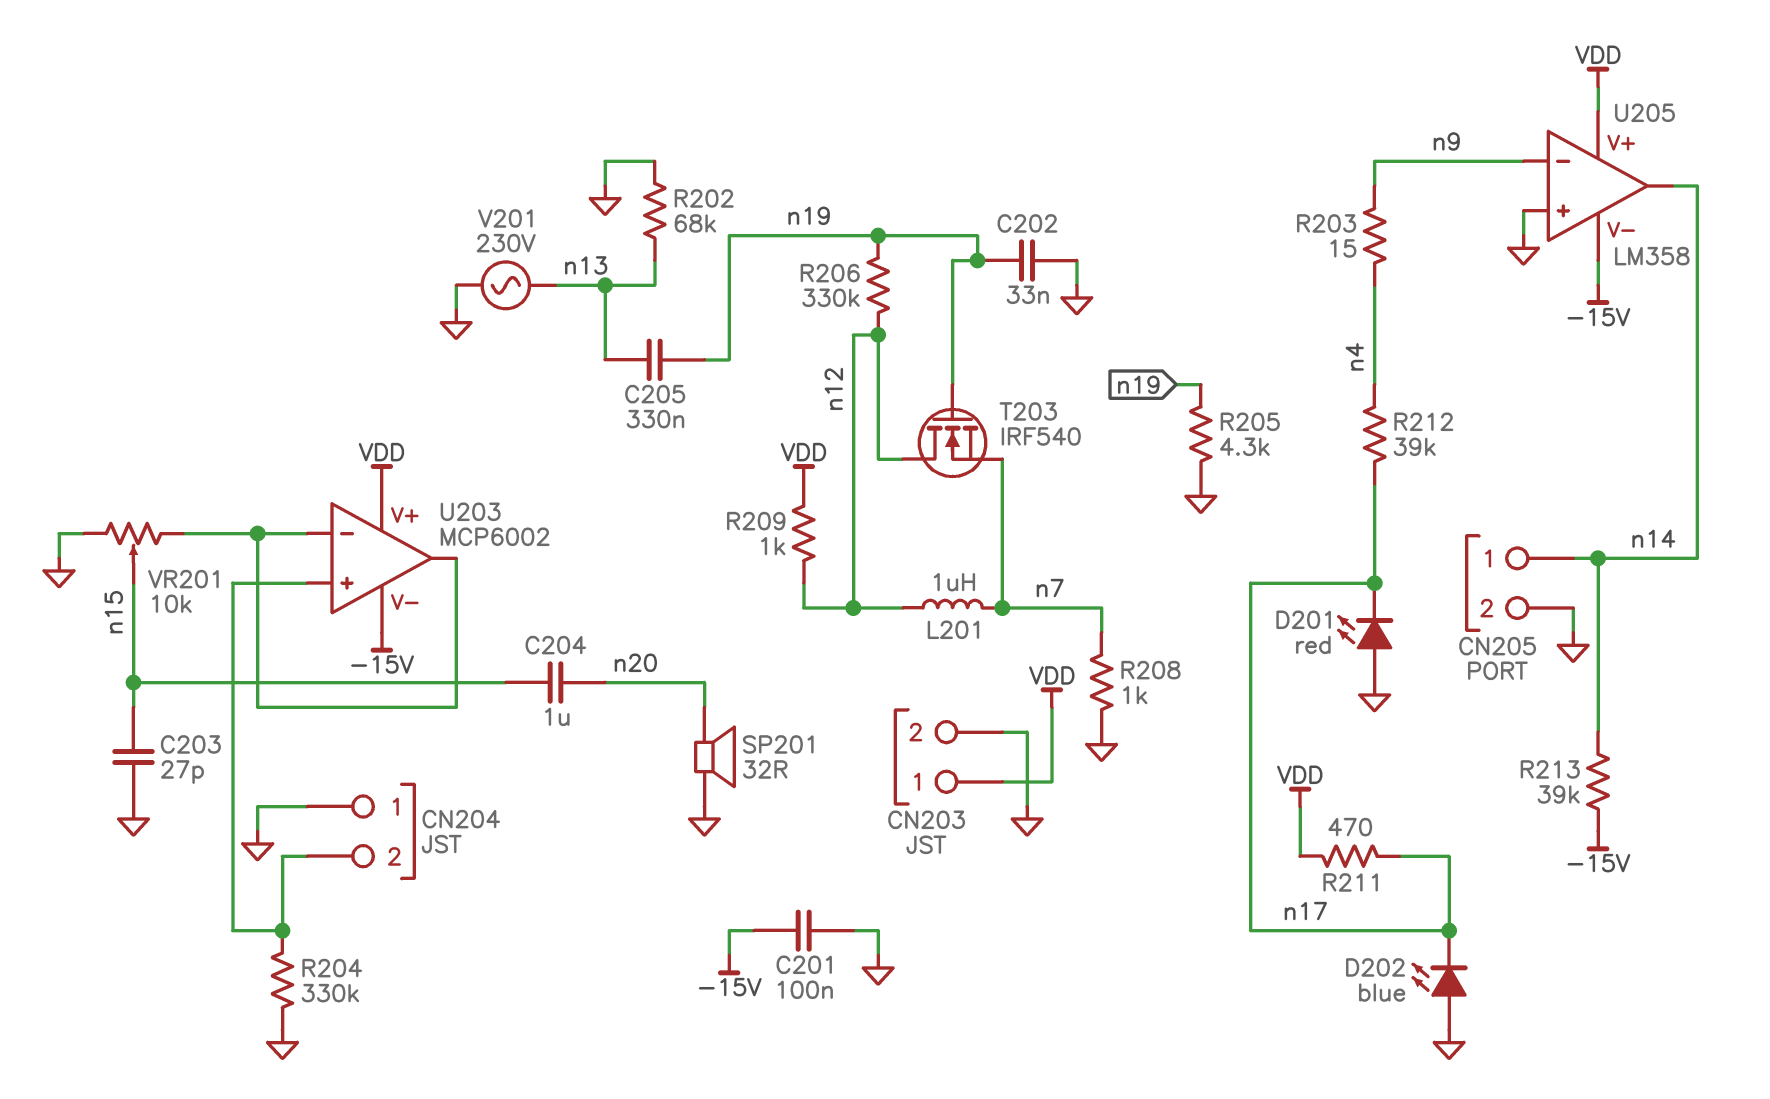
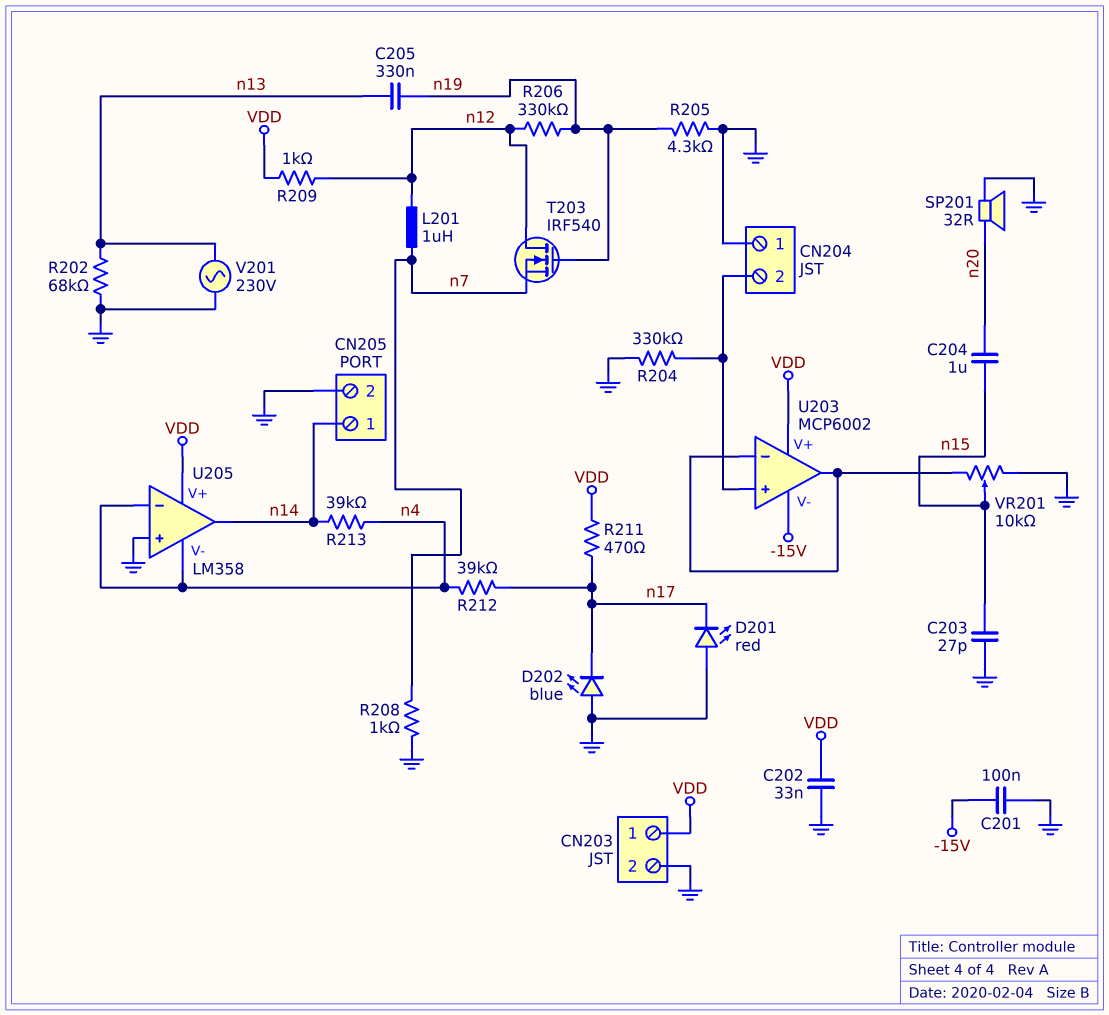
C202: 33nF (GND, n19) -> 33nF (GND, VDD)
R203: 15 (n4, n9) -> none
R213: 39k (-15V, n14) -> 39k (n4, n14)
U205 pin V-: -15V -> n4
U205 pin in-: n9 -> n4

